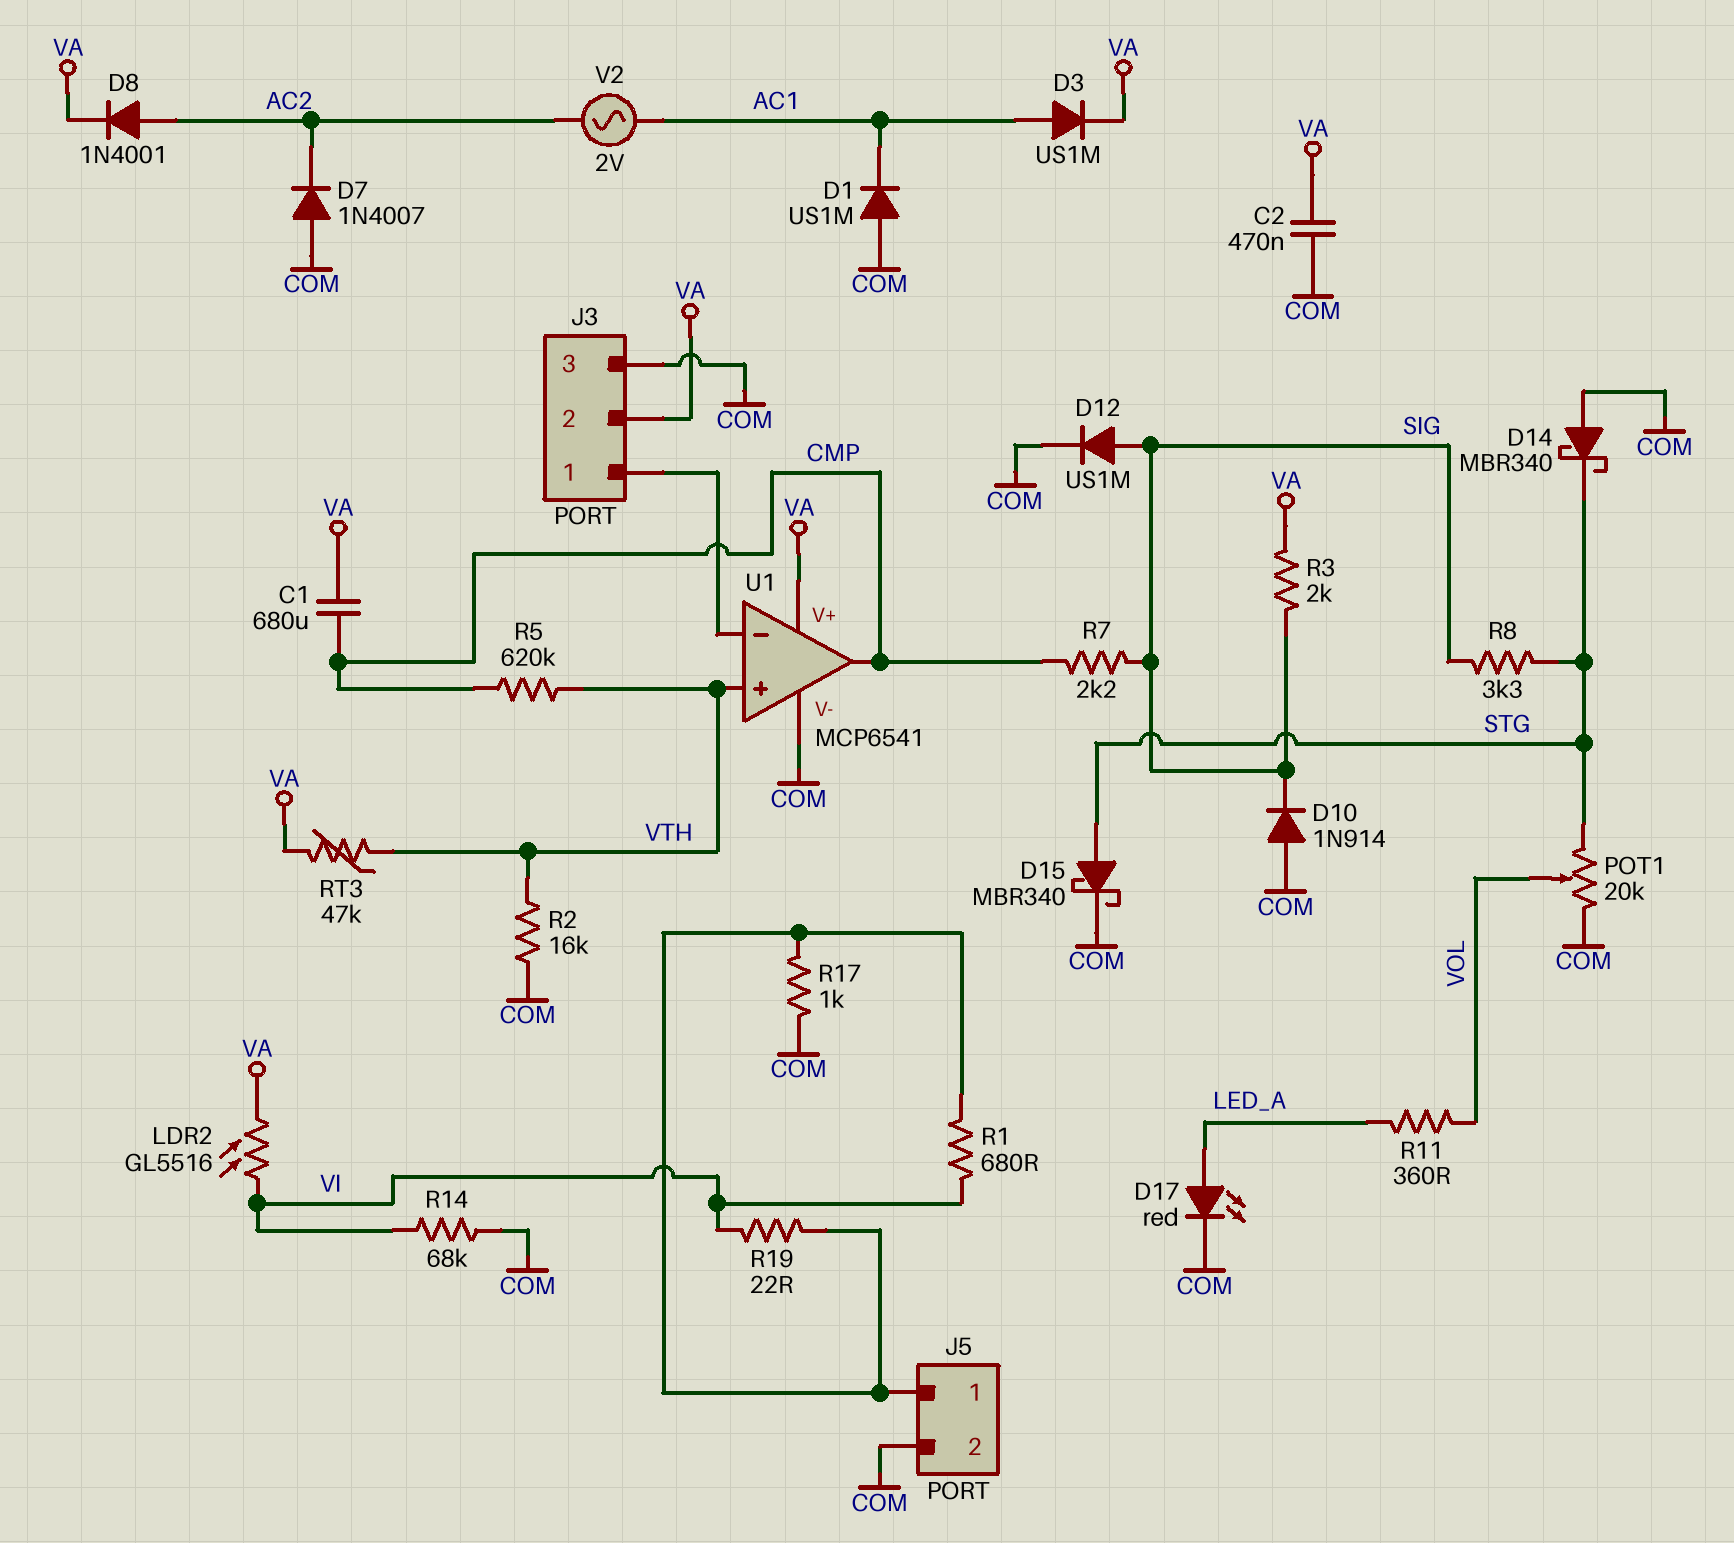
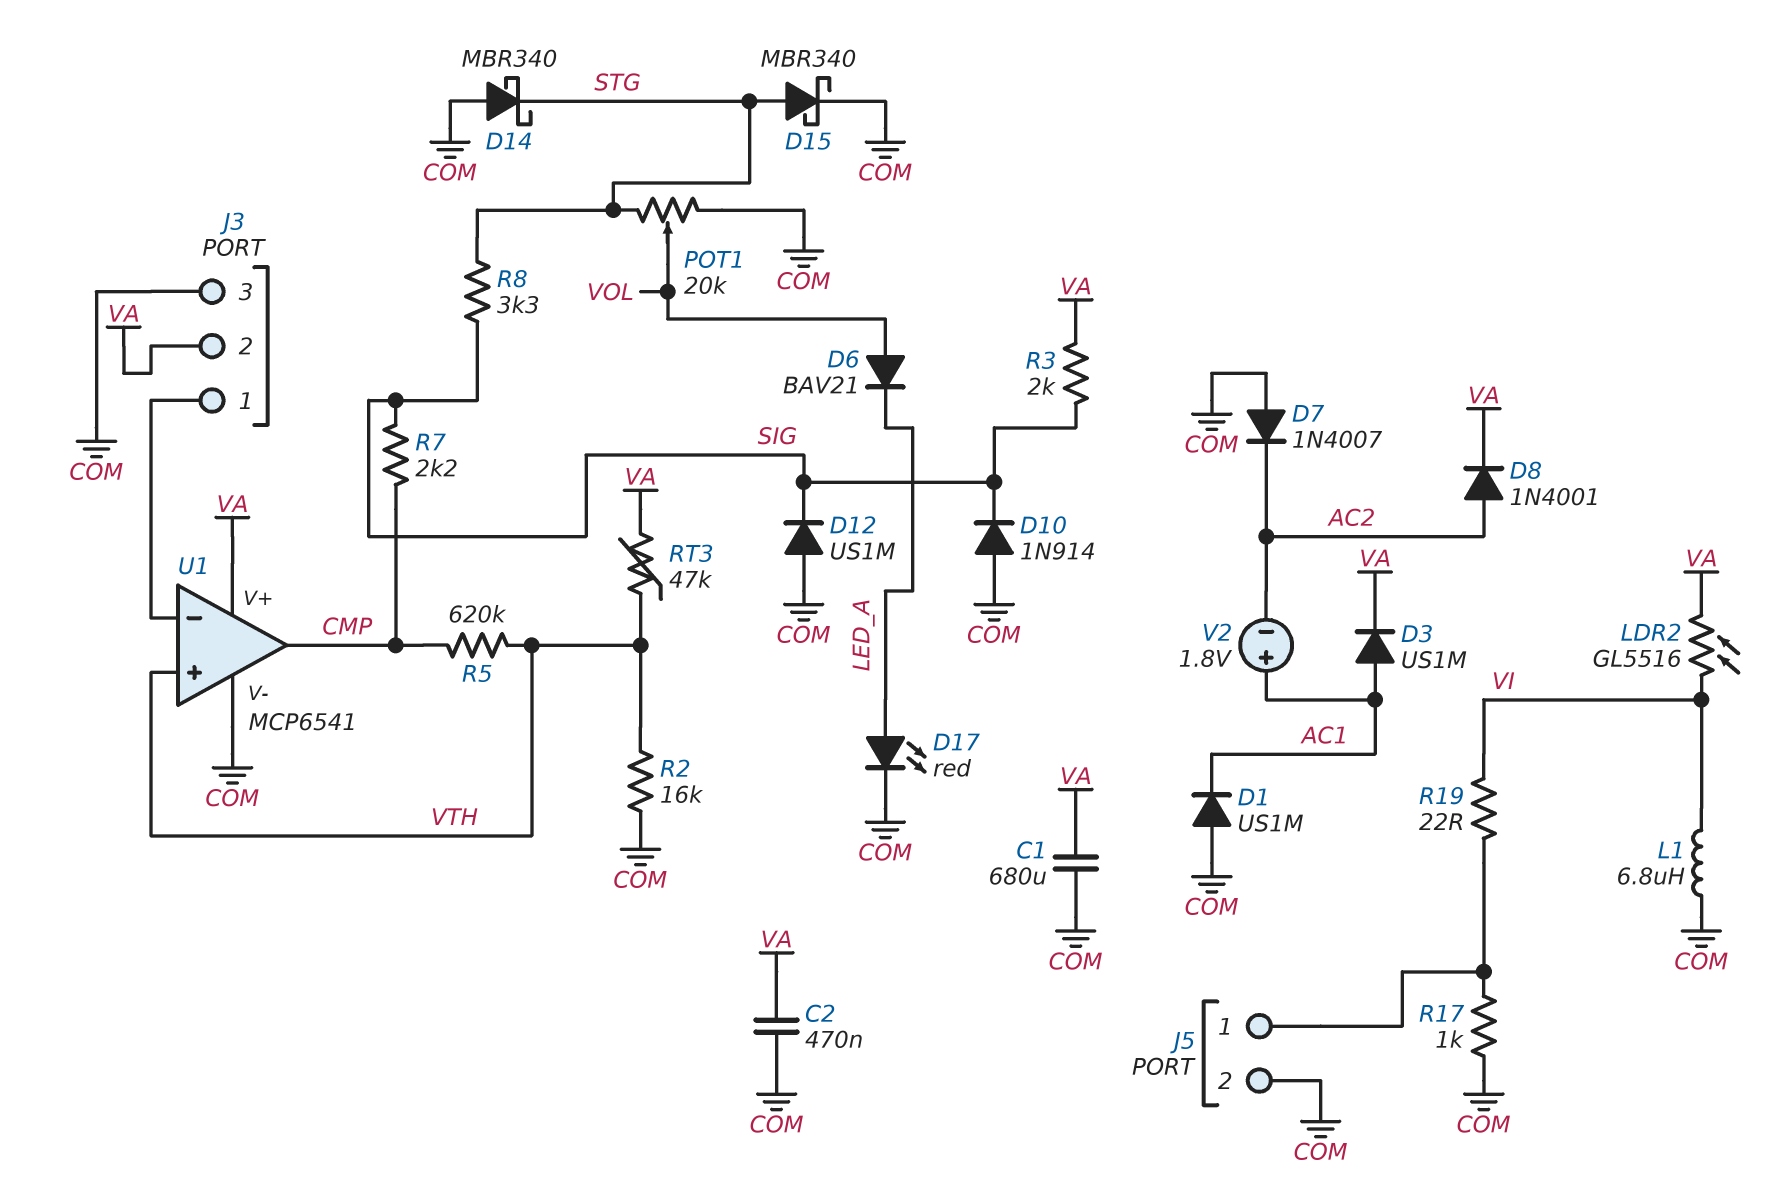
C1: 680uF (CMP, VA) -> 680uF (COM, VA)
D6: none -> diode BAV21 (A VOL, K LED_A)
D12: diode US1M (A SIG, K COM) -> diode US1M (A COM, K SIG)
L1: none -> 6.8uH (COM, VI)
R1: 680 (J5/1, VI) -> none
R11: 360 (LED_A, VOL) -> none
R14: 68k (COM, VI) -> none
V2: AC 2V (AC1, AC2) -> 1.8V (plus AC1, minus AC2)

